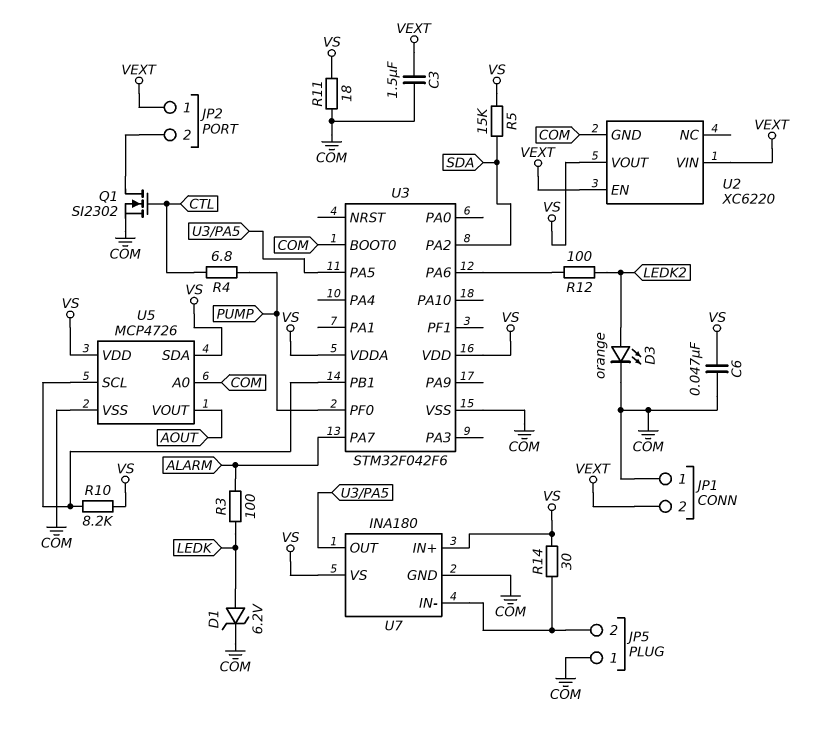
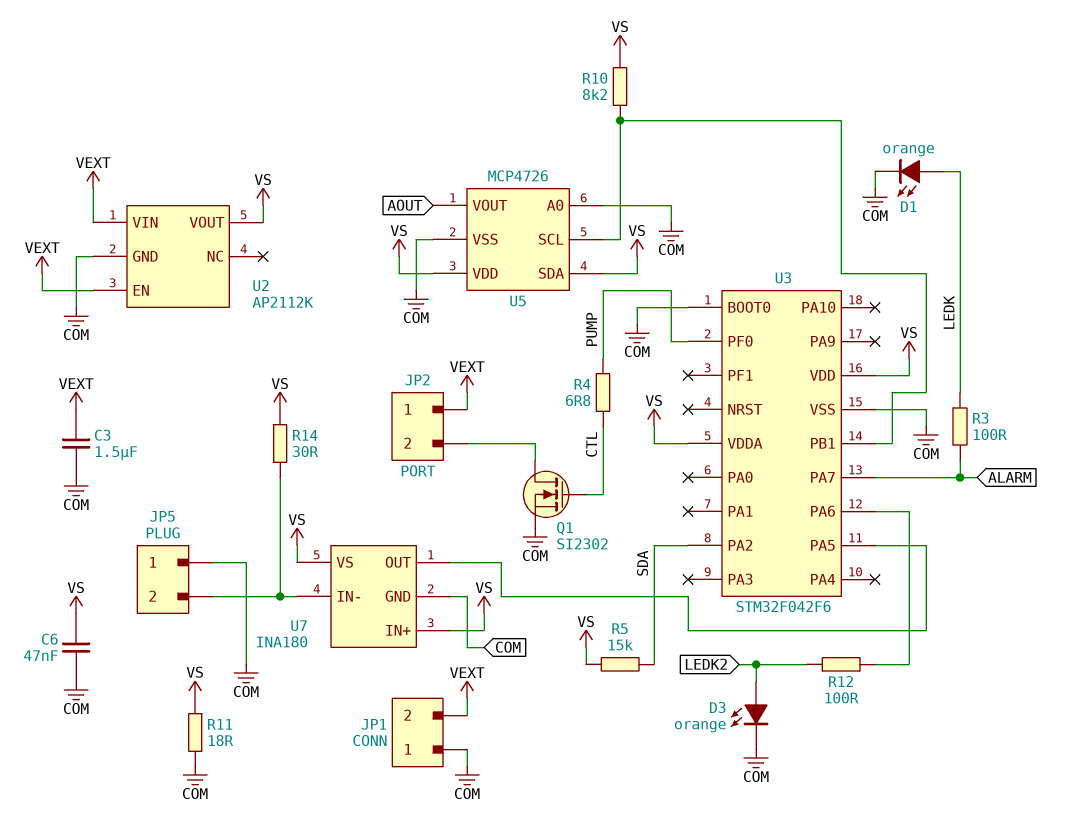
D1: zener 6.2V (A LEDK, K COM) -> LED orange (A LEDK, K COM)
U2: XC6220 -> AP2112K

